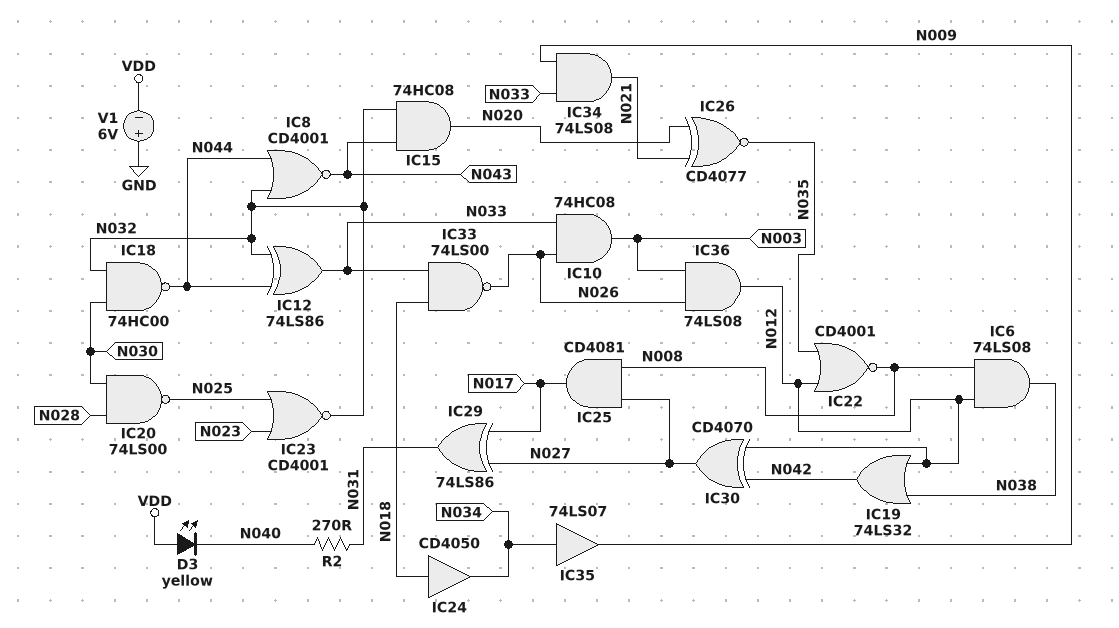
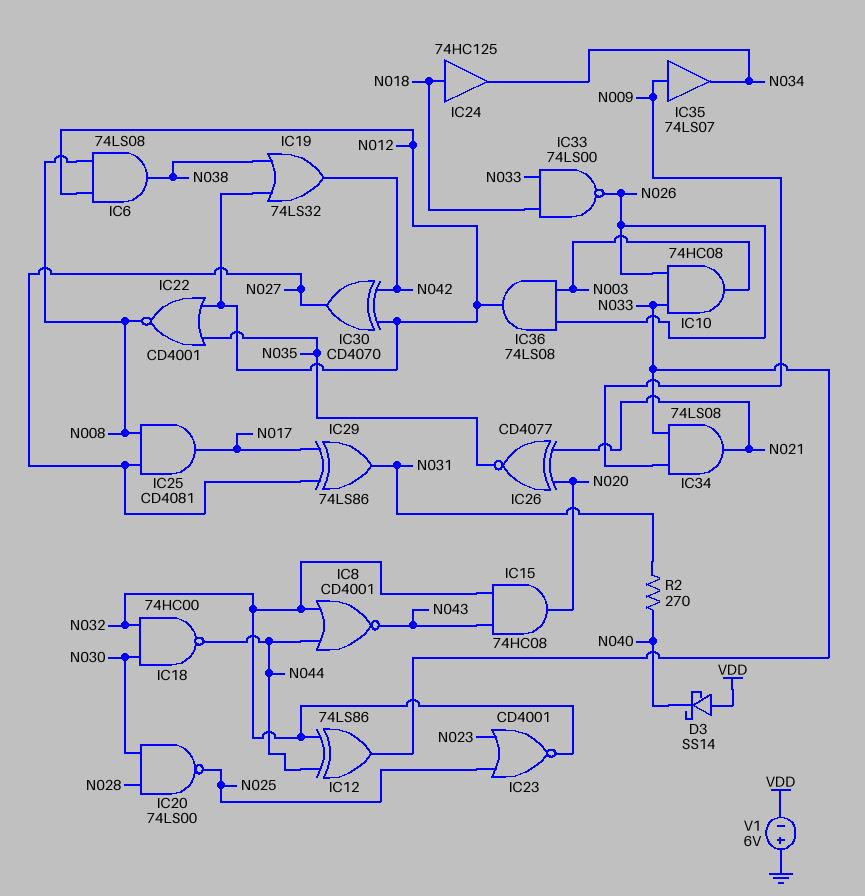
D3: LED yellow (A VDD, K N040) -> schottky SS14 (A VDD, K N040)
IC24: buffer CD4050 (in N018, out N034) -> buffer 74HC125 (in N018, out N034)
IC35: buffer 74LS07 (in N034, out N009) -> buffer 74LS07 (in N009, out N034)

